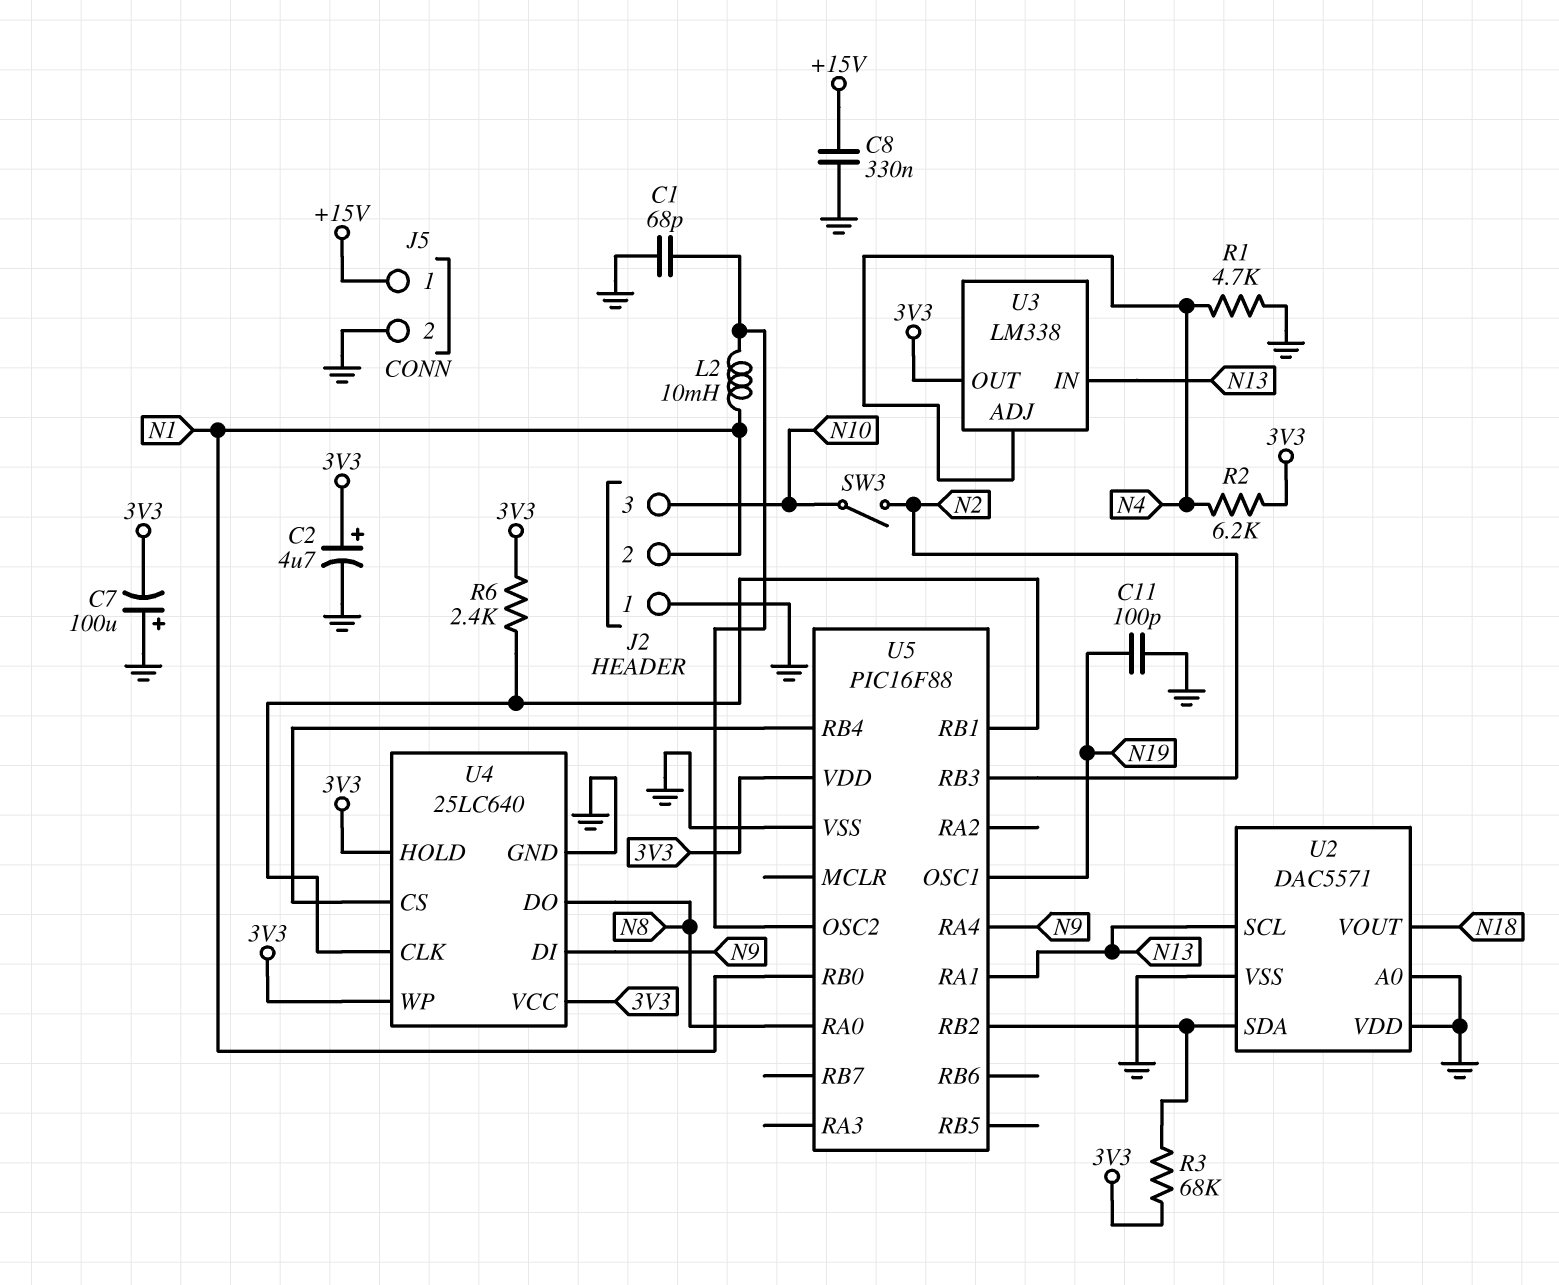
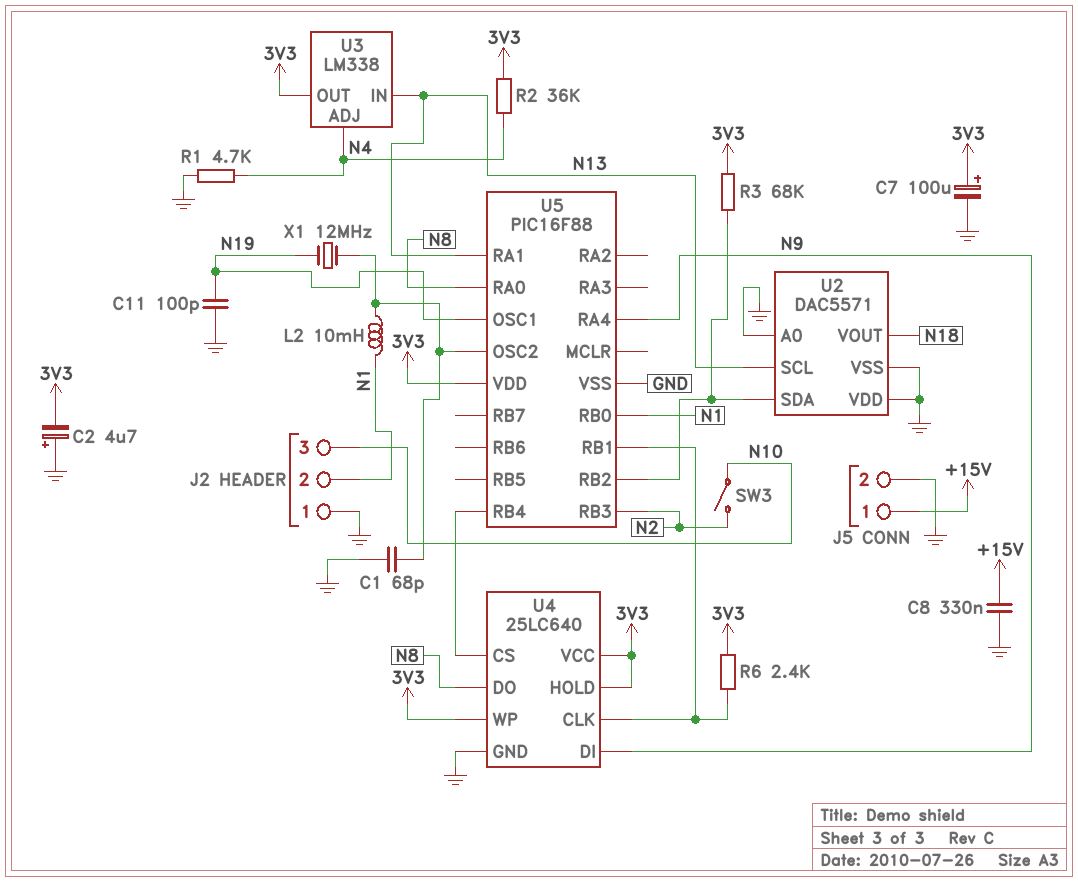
C2: 4.7uF (plus 3V3, minus GND) -> 4.7uF (plus GND, minus 3V3)
C7: 100uF (plus GND, minus 3V3) -> 100uF (plus 3V3, minus GND)
R2: 6.2k (3V3, N4) -> 36k (3V3, N4)
X1: none -> 12MHz (N19, U5/OSC2)

